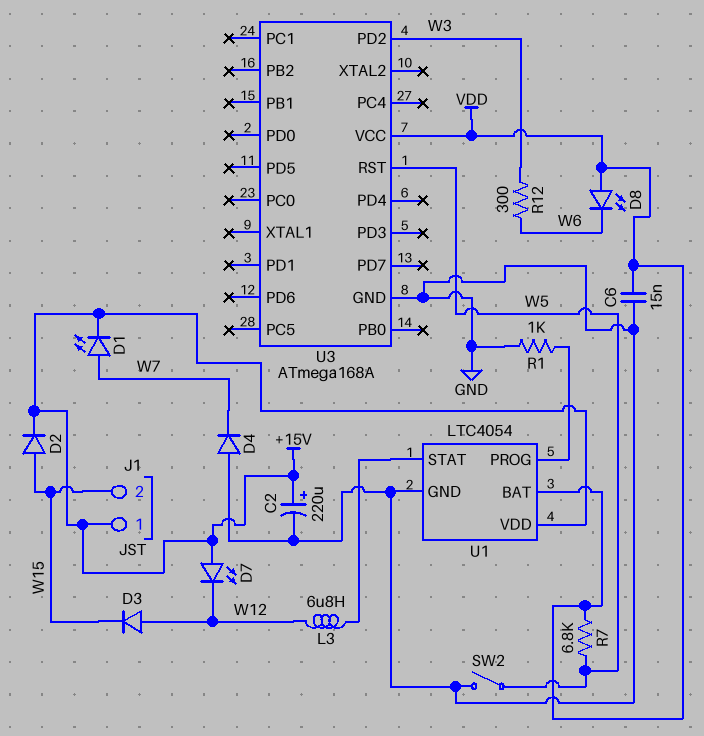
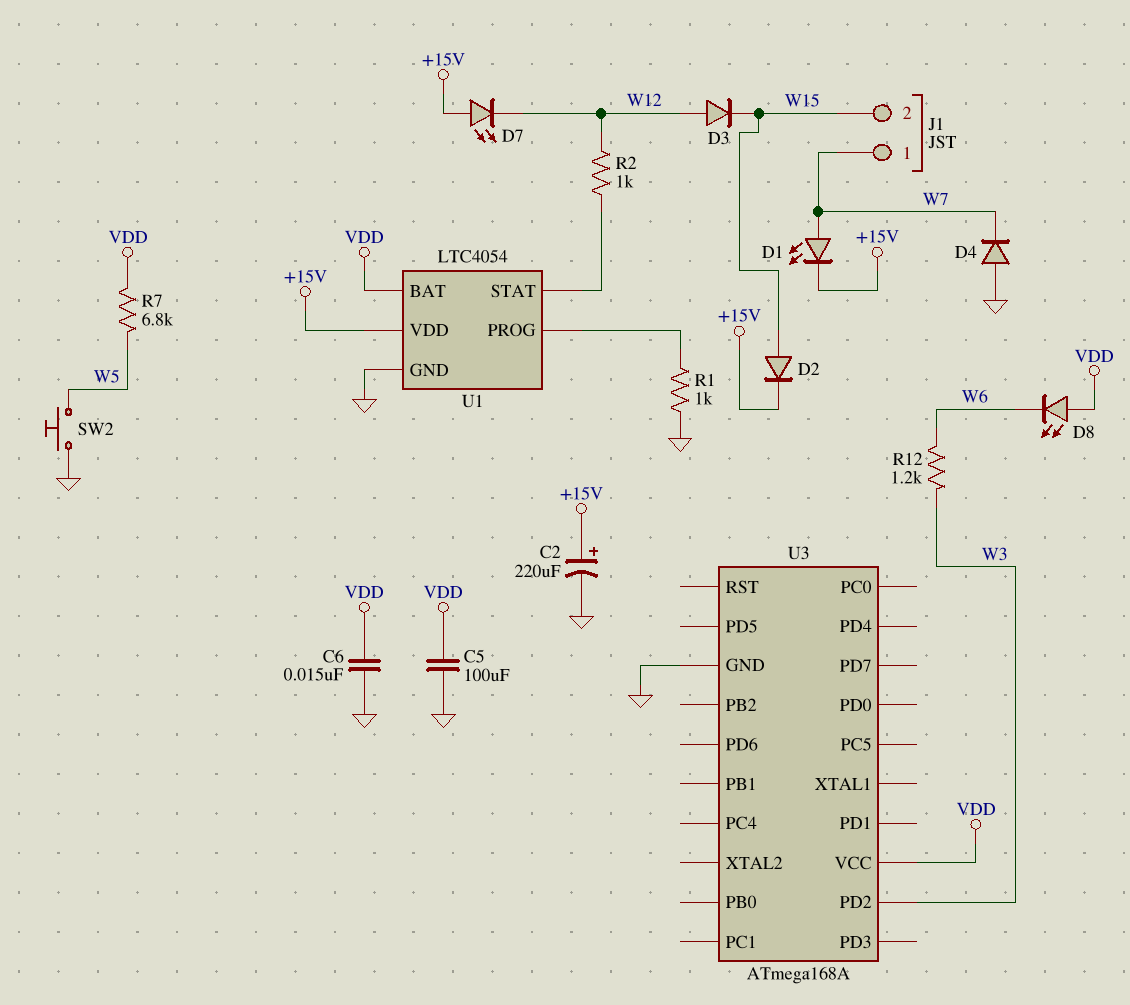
C5: none -> 100uF (GND, VDD)
J1 pin 1: +15V -> W7
L3: 6.8uH (U1/STAT, W12) -> none
R2: none -> 1k (U1/STAT, W12)
R12: 300 (W3, W6) -> 1.2k (W3, W6)
SW2: switch (GND, W5) -> button (GND, W5)
U3 pin RST: W5 -> none

